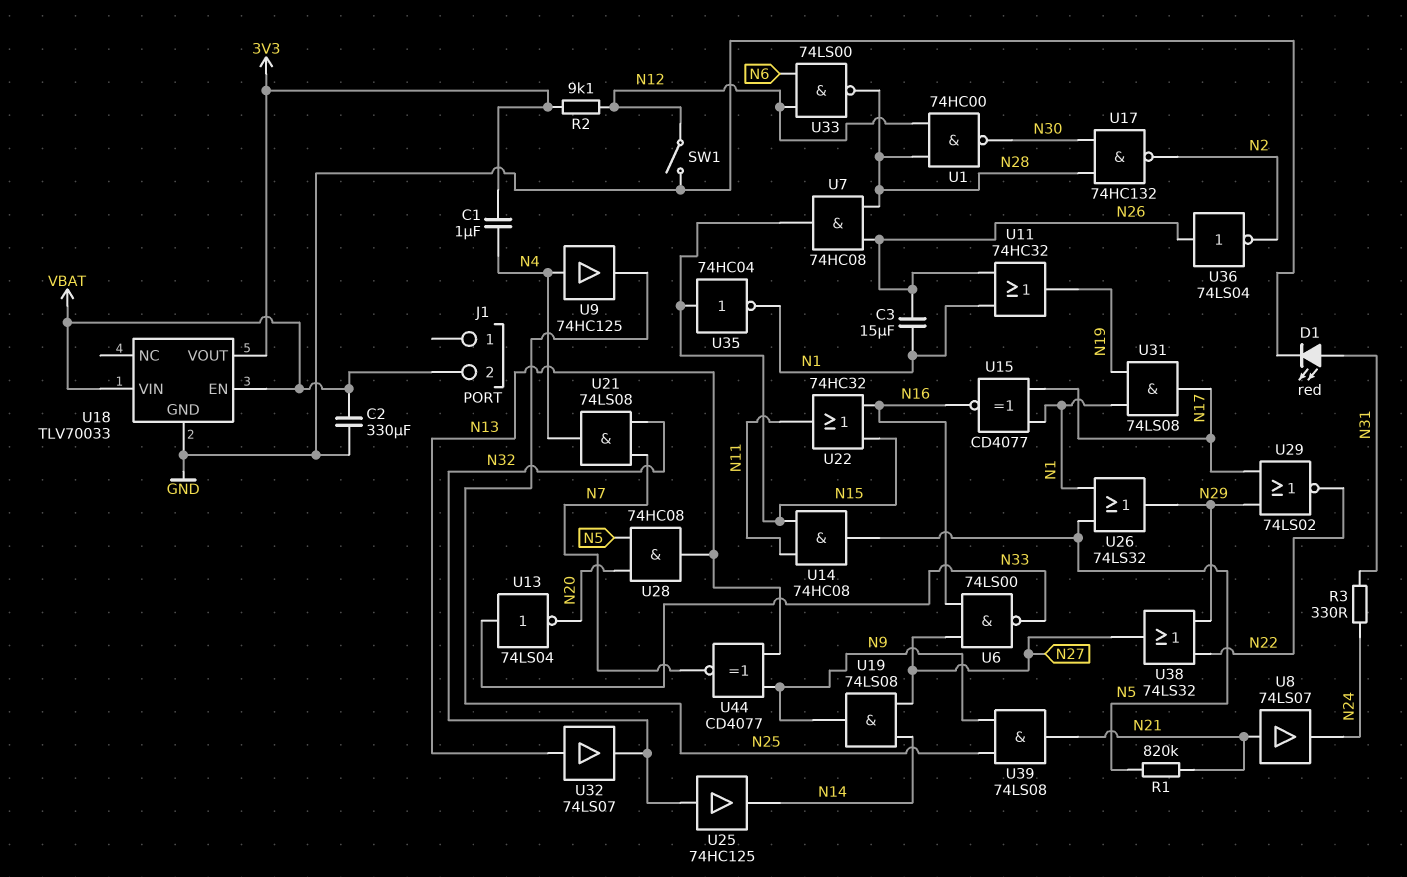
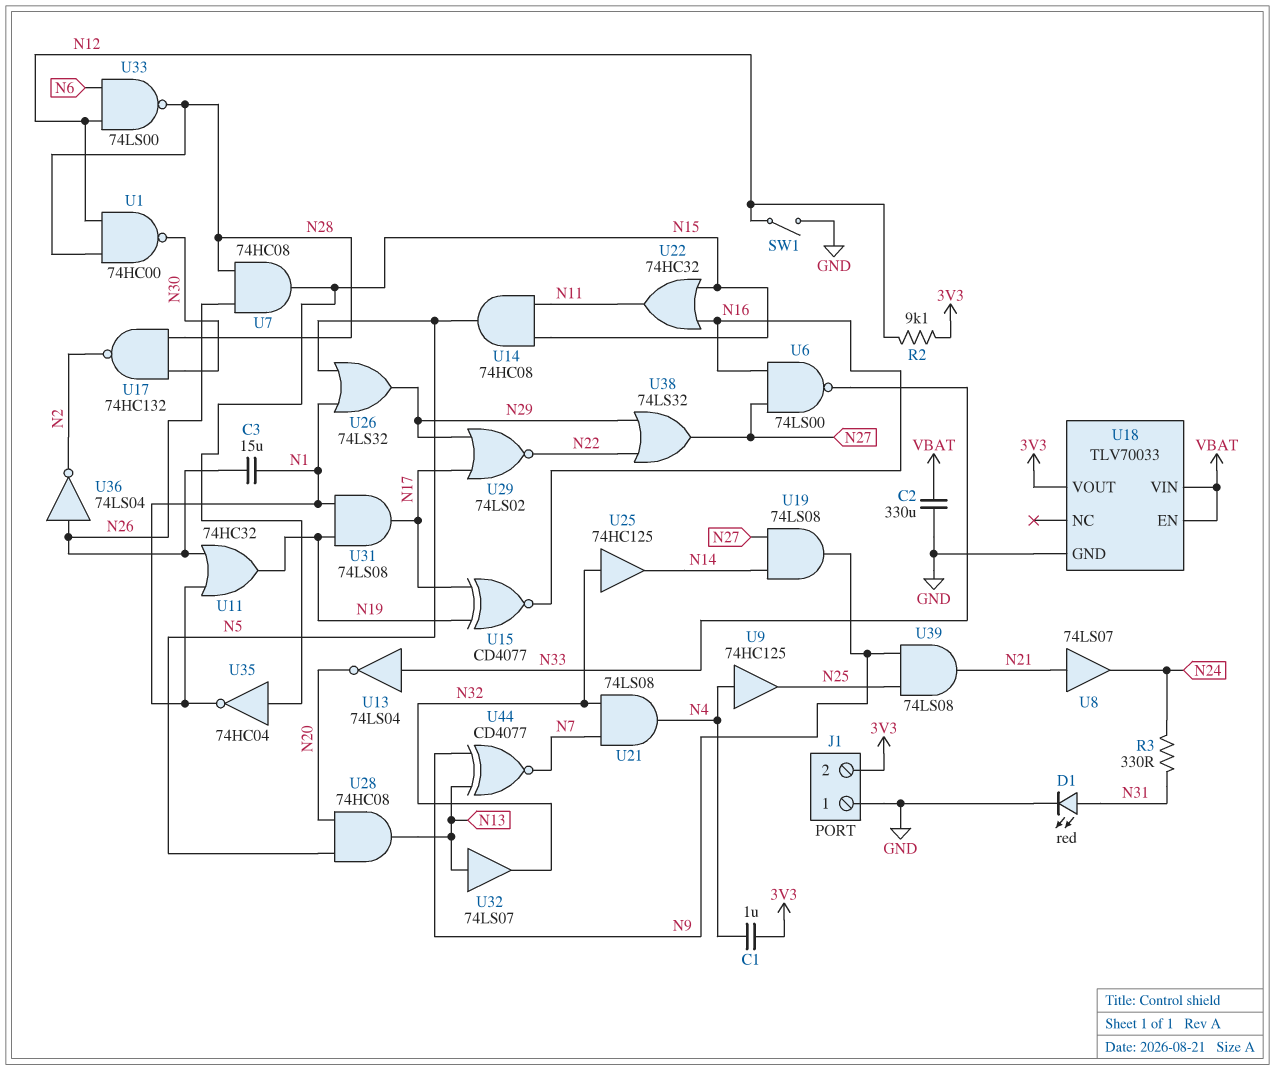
J1 pin 1: none -> GND
J1 pin 2: VBAT -> 3V3
R1: 820k (N5, N21) -> none
U15: XNOR CD4077 (in N1, in N17, out N16) -> XNOR CD4077 (in N17, in N19, out N16)

